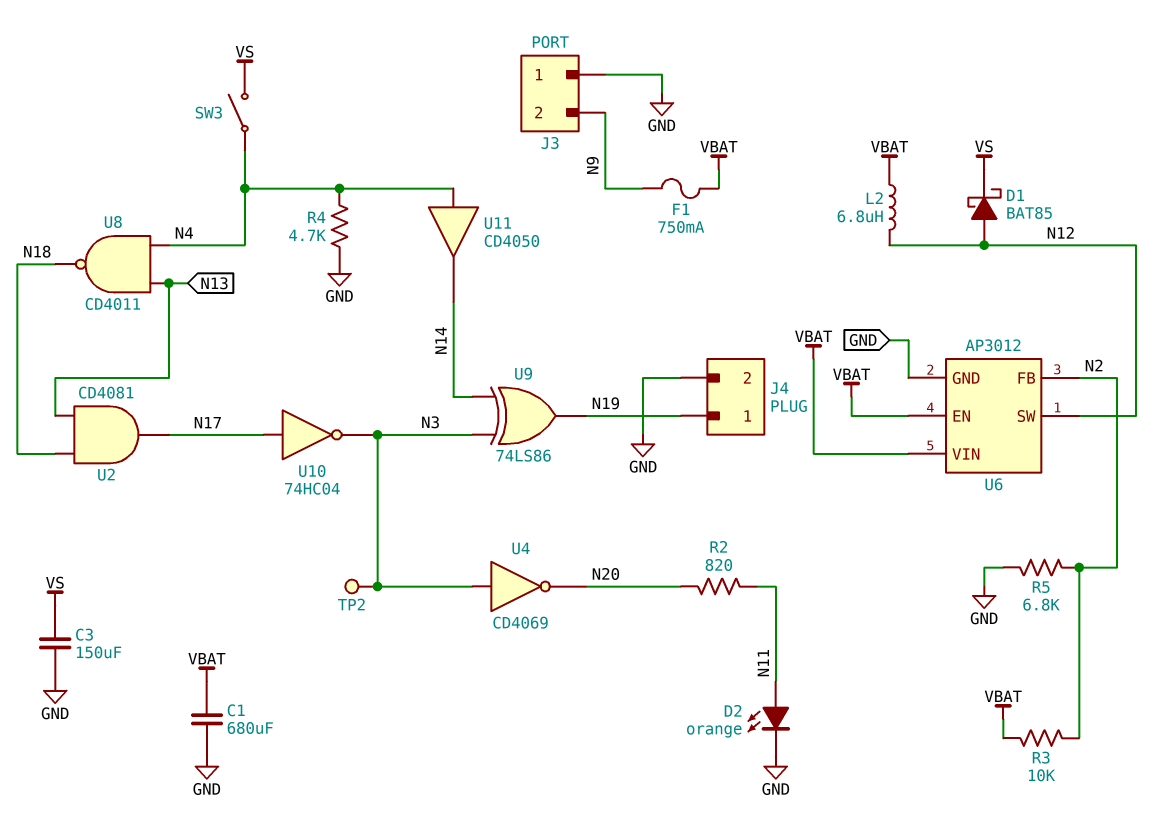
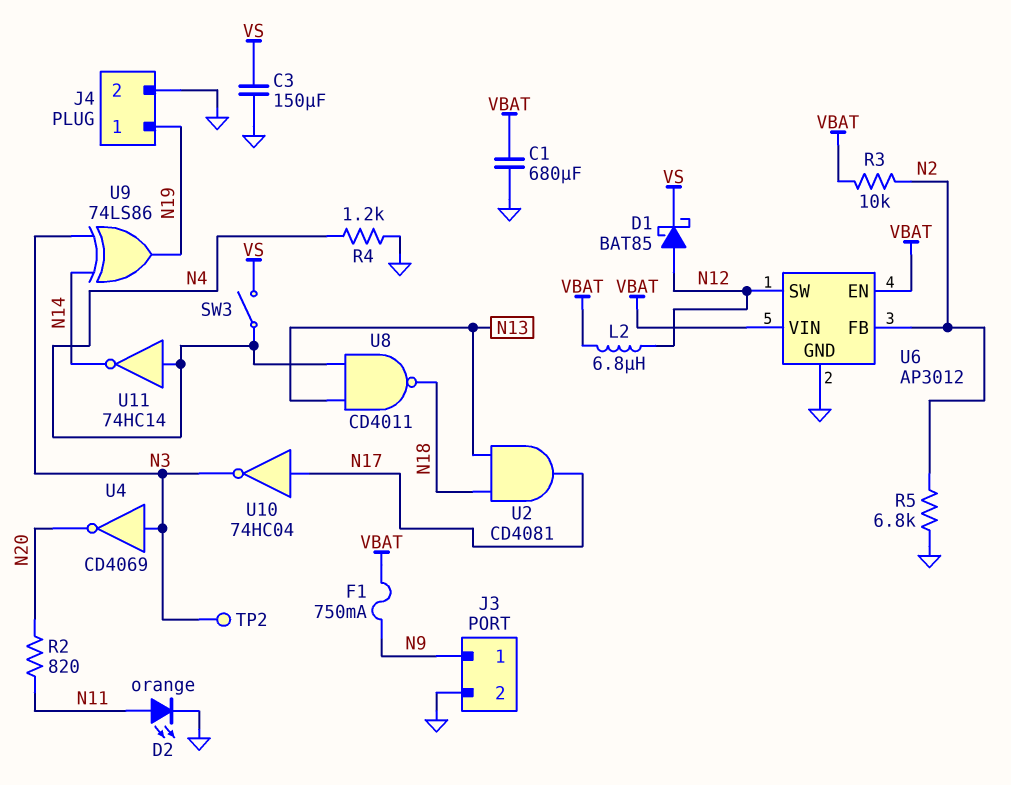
J3 pin 1: GND -> N9
J3 pin 2: N9 -> GND
R4: 4.7k (GND, N4) -> 1.2k (GND, N4)
U11: buffer CD4050 (in N4, out N14) -> NOT 74HC14 (in N4, out N14)

